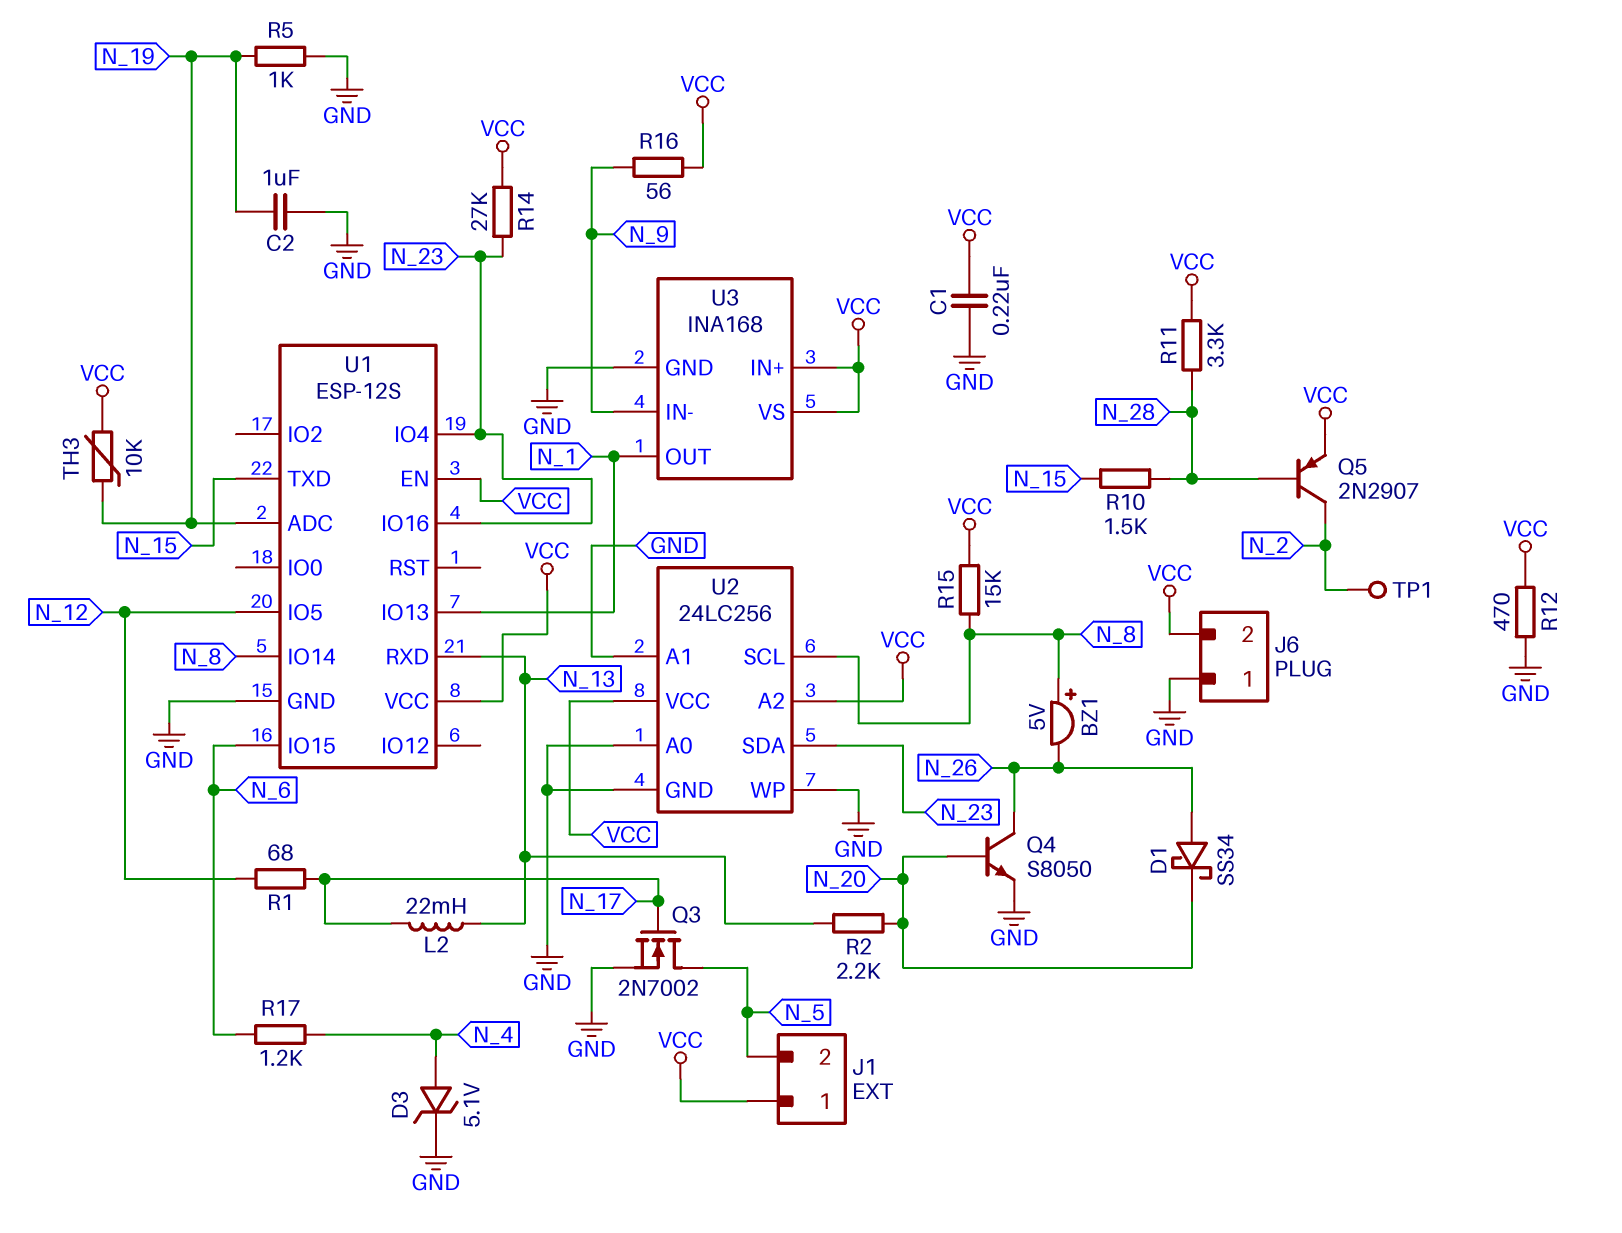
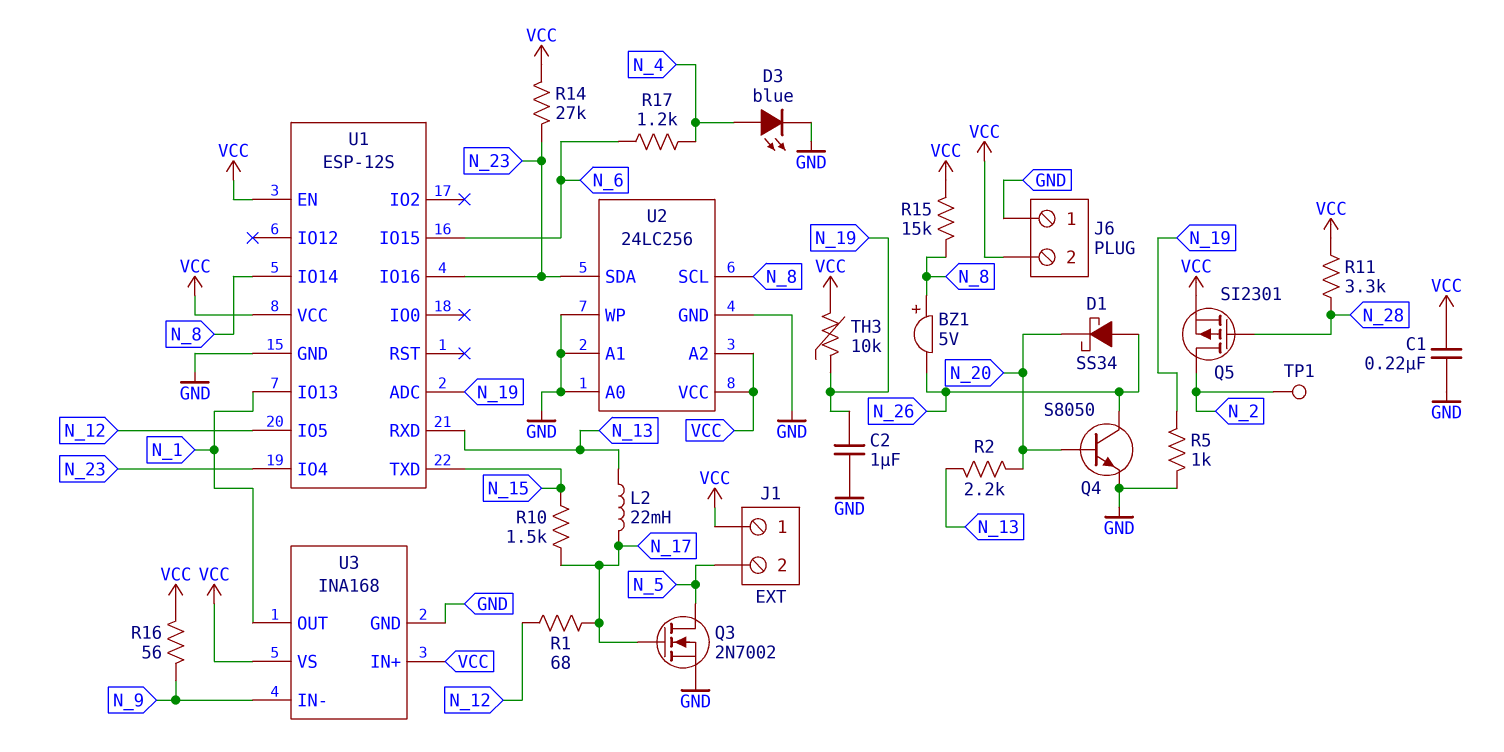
D3: zener 5.1V (A N_4, K GND) -> LED blue (A N_4, K GND)
Q5: PNP 2N2907 (B N_28, C N_2, E VCC) -> PMOS SI2301 (G N_28, D N_2, S VCC)
R10: 1.5k (N_15, N_28) -> 1.5k (N_15, N_17)
R12: 470 (GND, VCC) -> none

